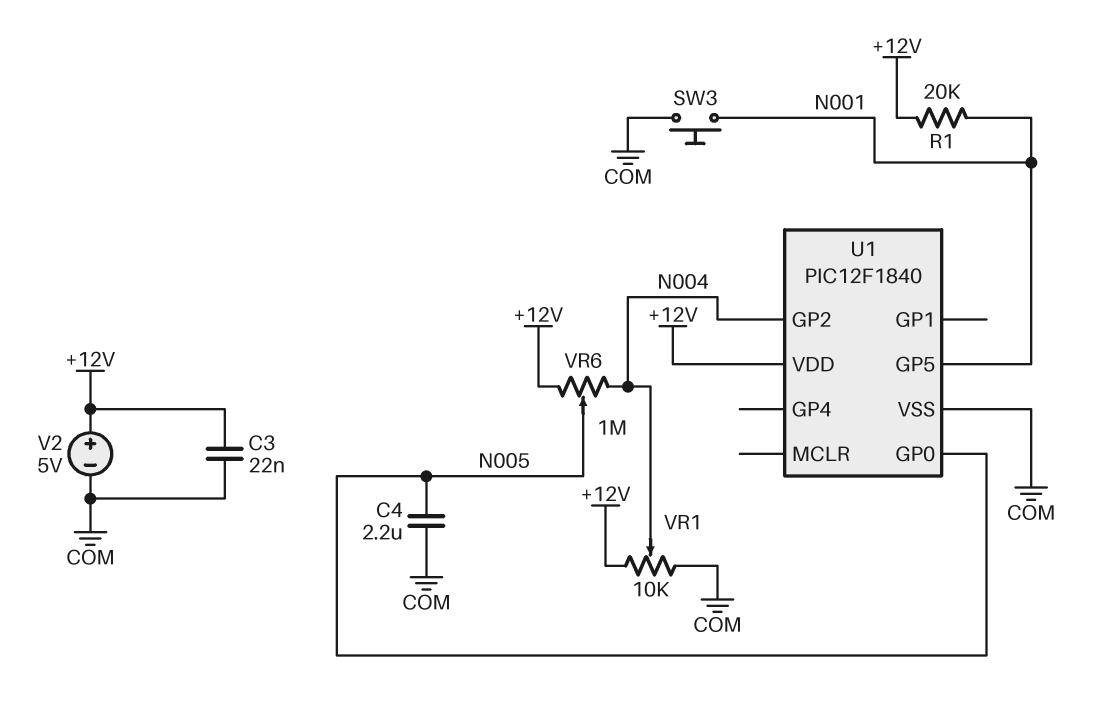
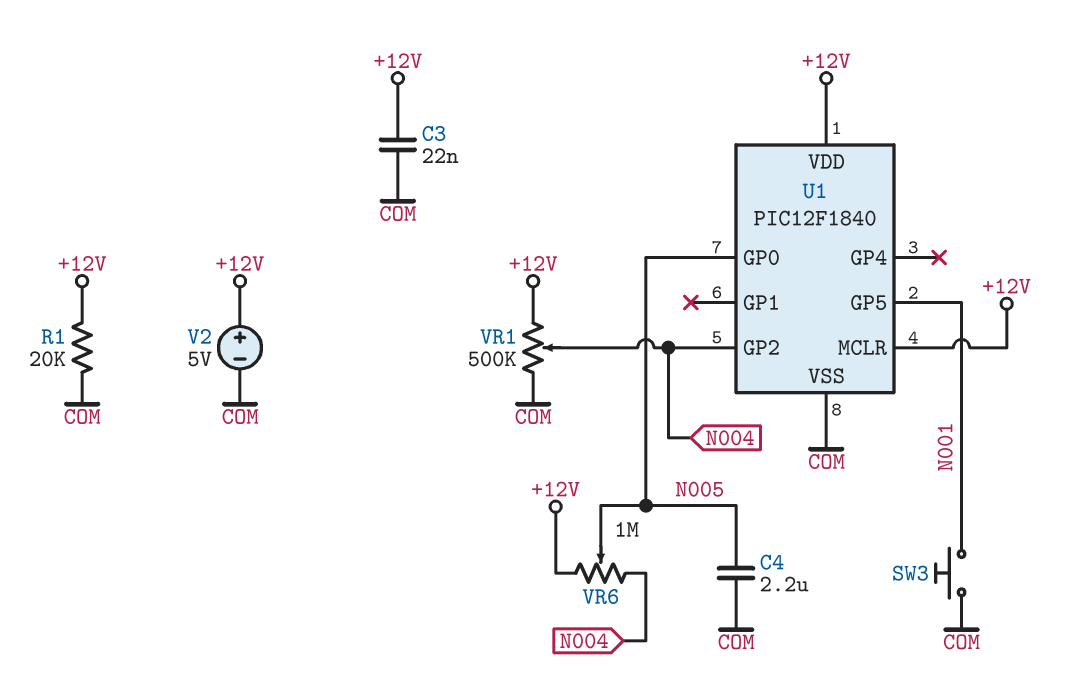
R1: 20k (+12V, N001) -> 20k (+12V, COM)
U1 pin MCLR: none -> +12V
VR1: 10k (+12V, COM, wiper N004) -> 500k (+12V, COM, wiper N004)

